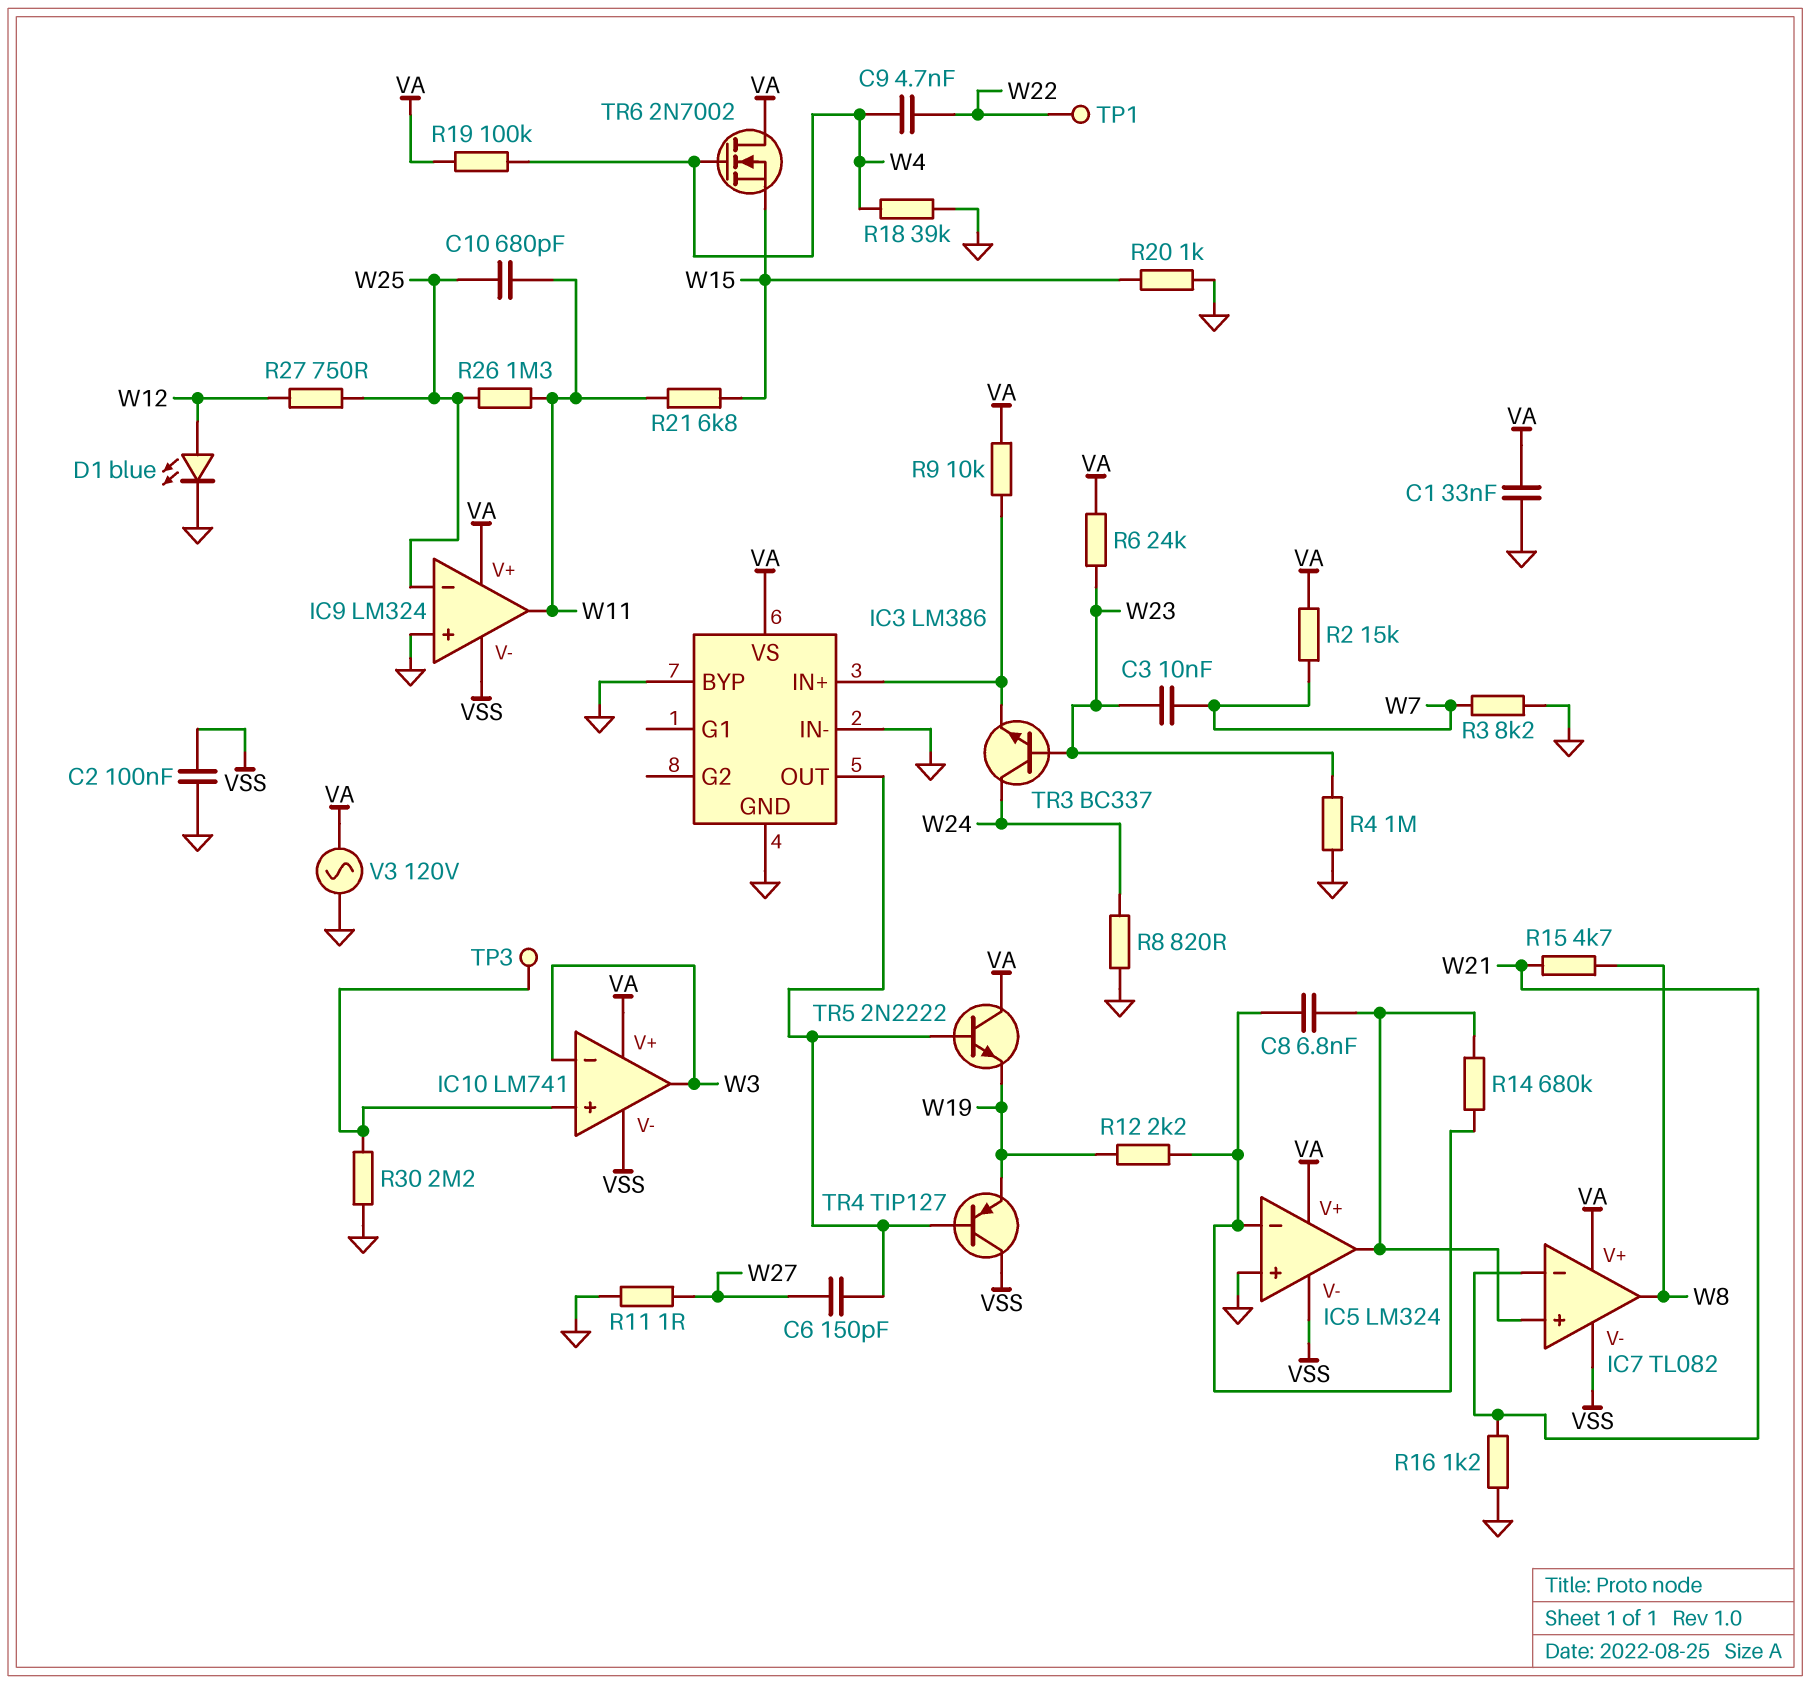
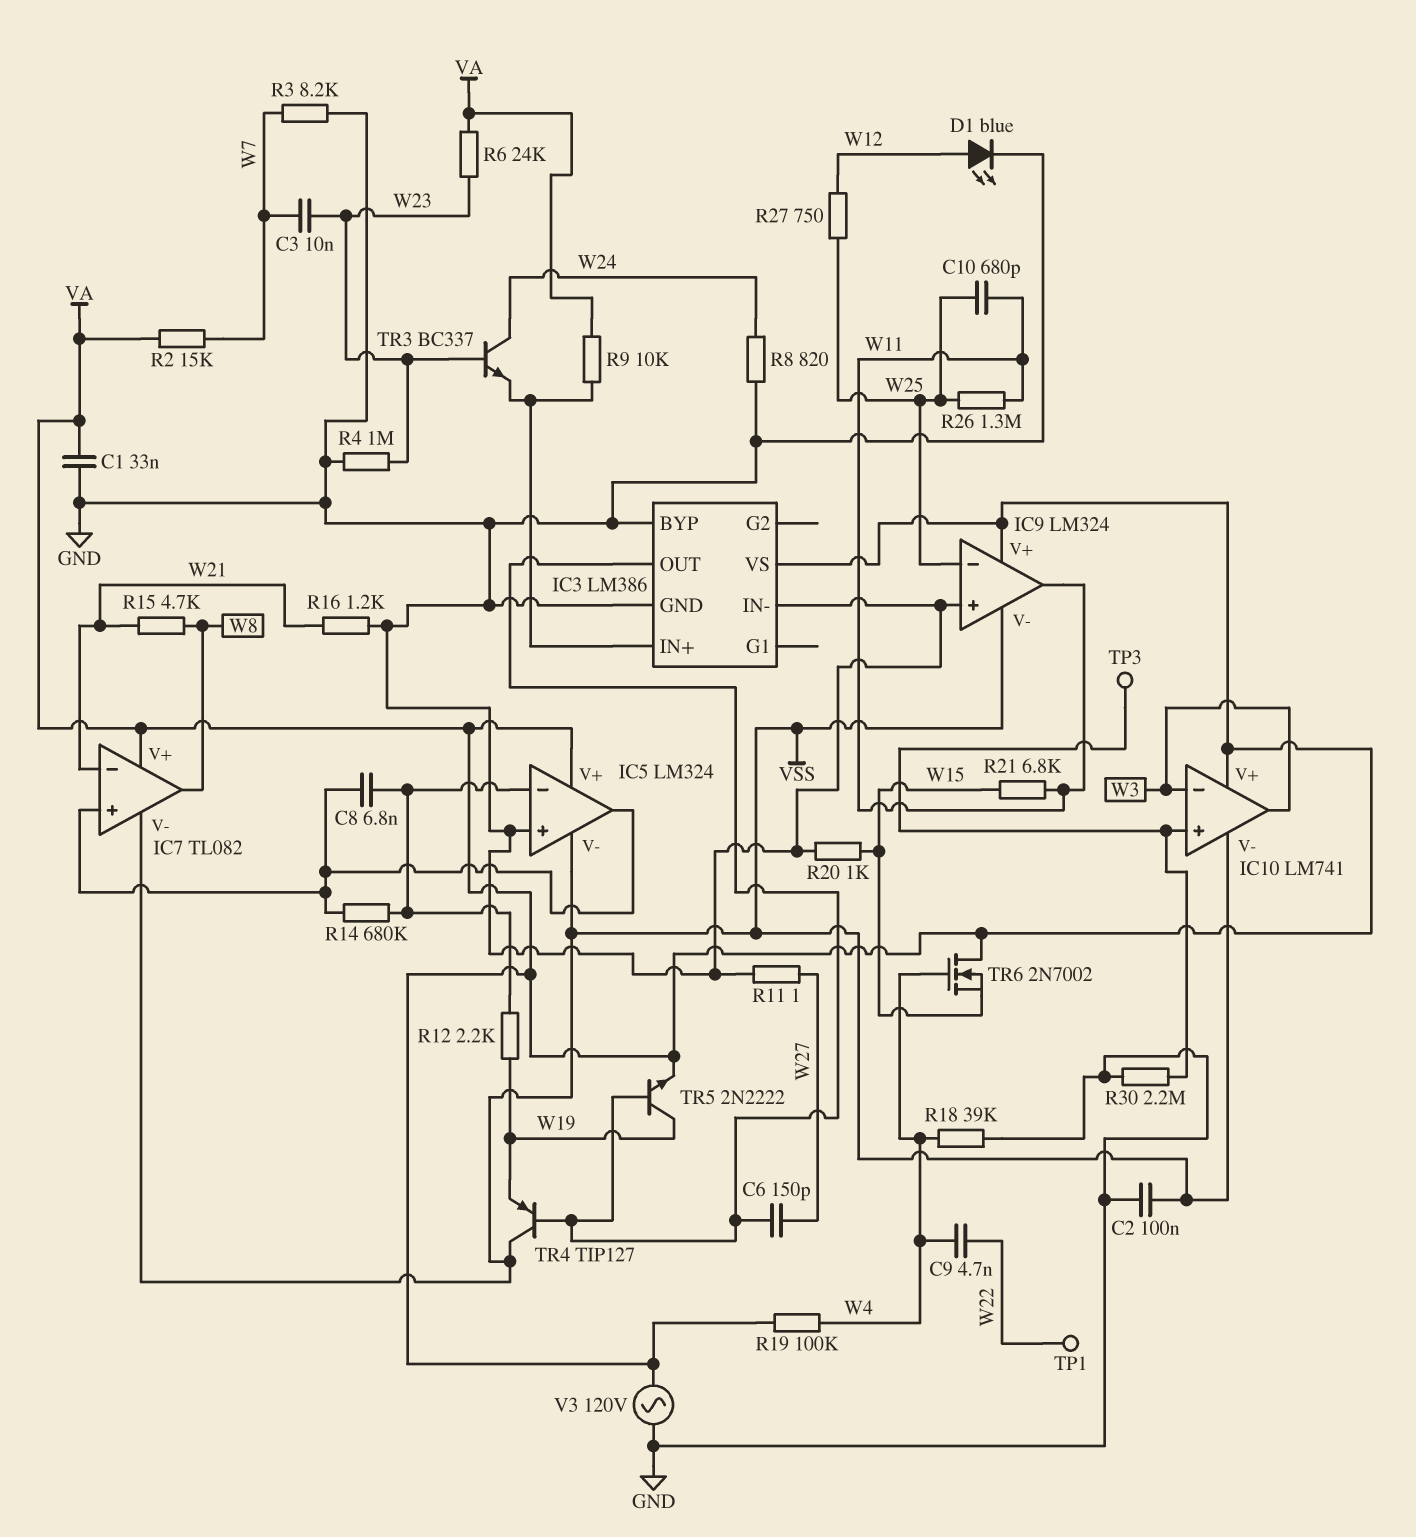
TR5: NPN 2N2222 (B IC3/OUT, C VA, E W19) -> NPN 2N2222 (B IC3/OUT, C W19, E VA)

